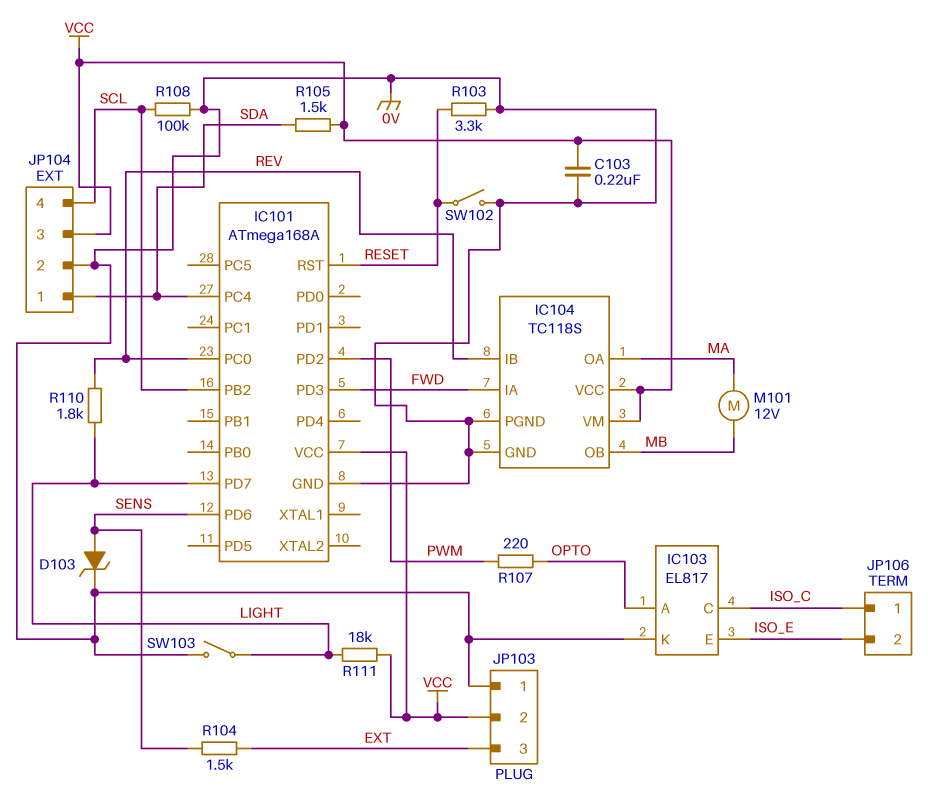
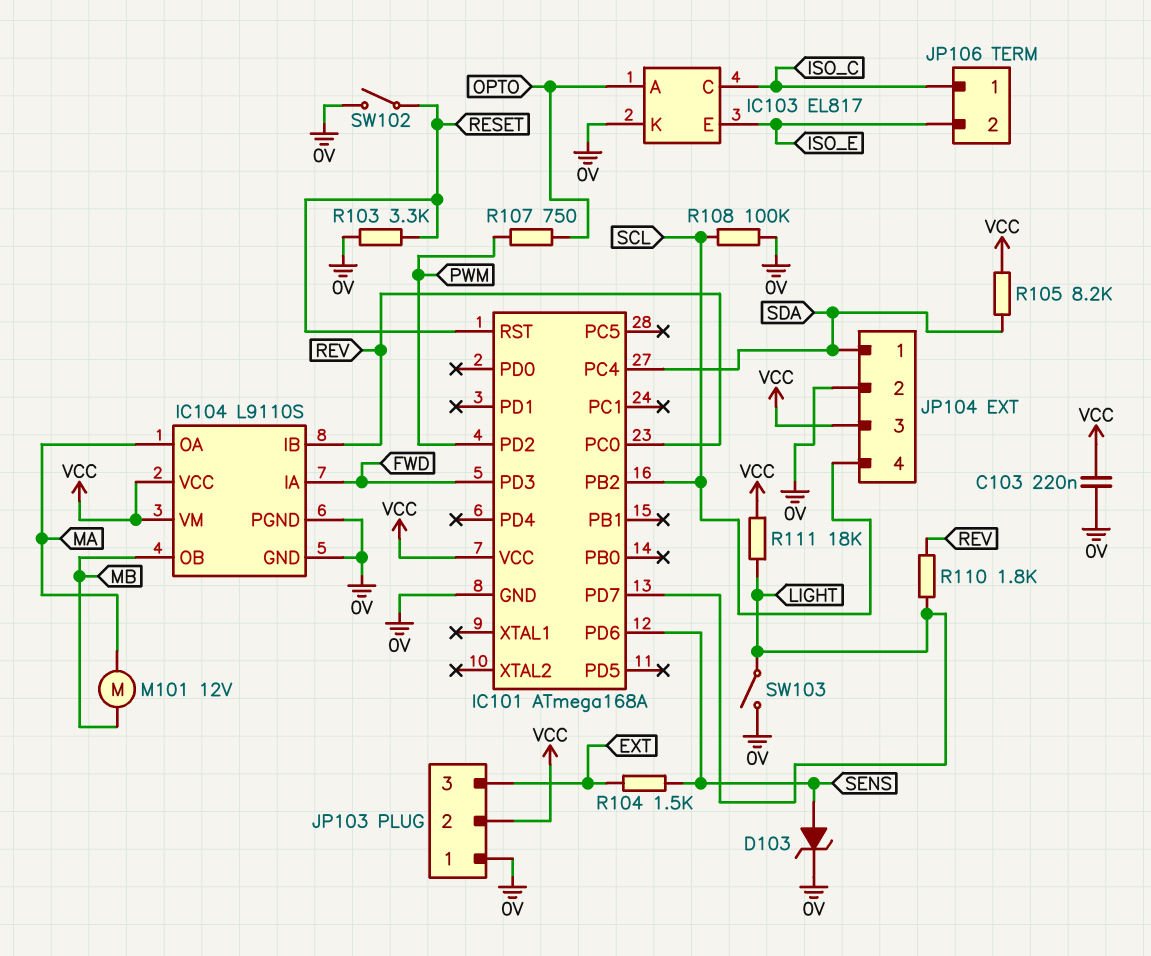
IC104: TC118S -> L9110S
R105: 1.5k (SDA, VCC) -> 8.2k (SDA, VCC)
R107: 220 (OPTO, PWM) -> 750 (OPTO, PWM)

